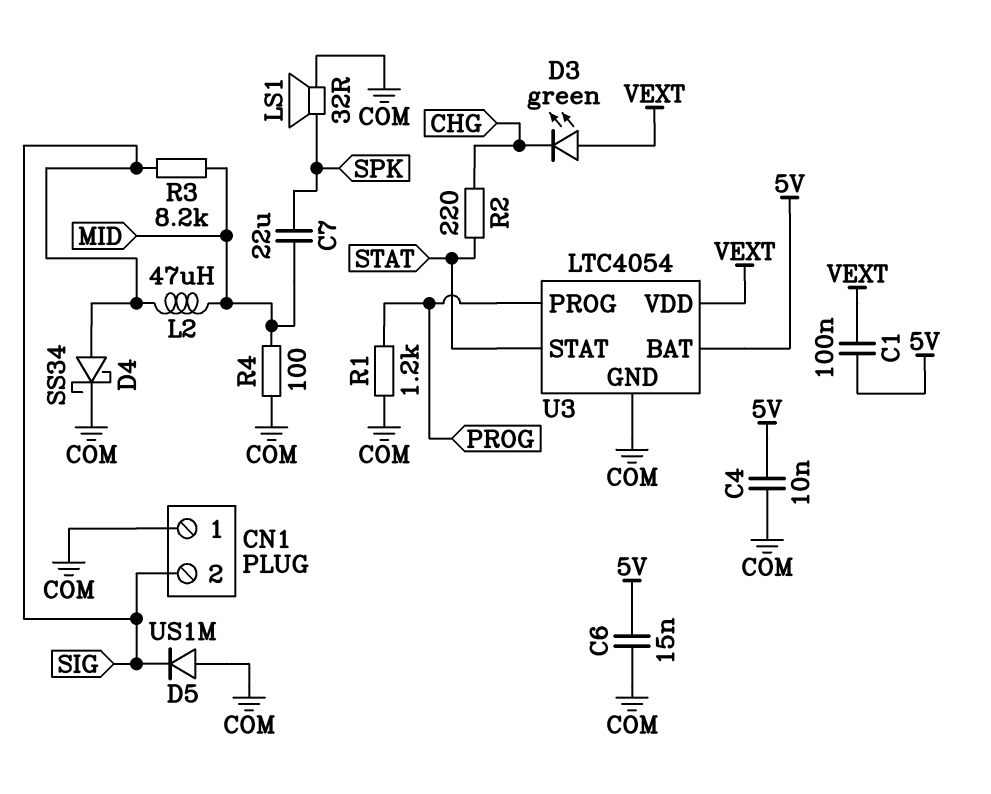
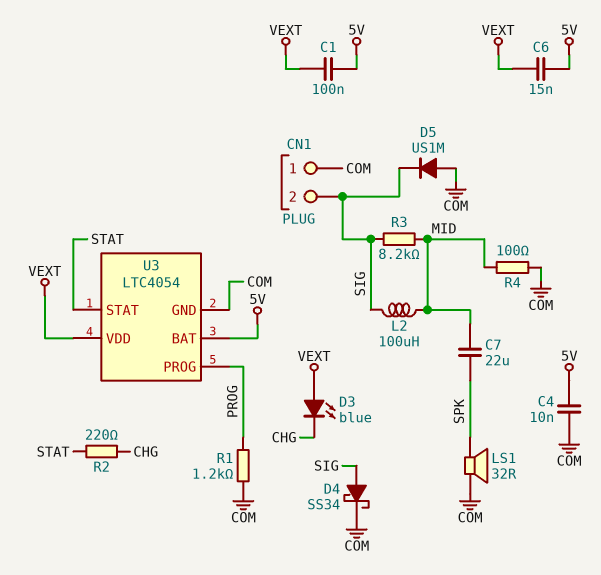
C6: 15nF (5V, COM) -> 15nF (5V, VEXT)
D3: LED green (A VEXT, K CHG) -> LED blue (A VEXT, K CHG)
L2: 47uH (MID, SIG) -> 100uH (MID, SIG)

